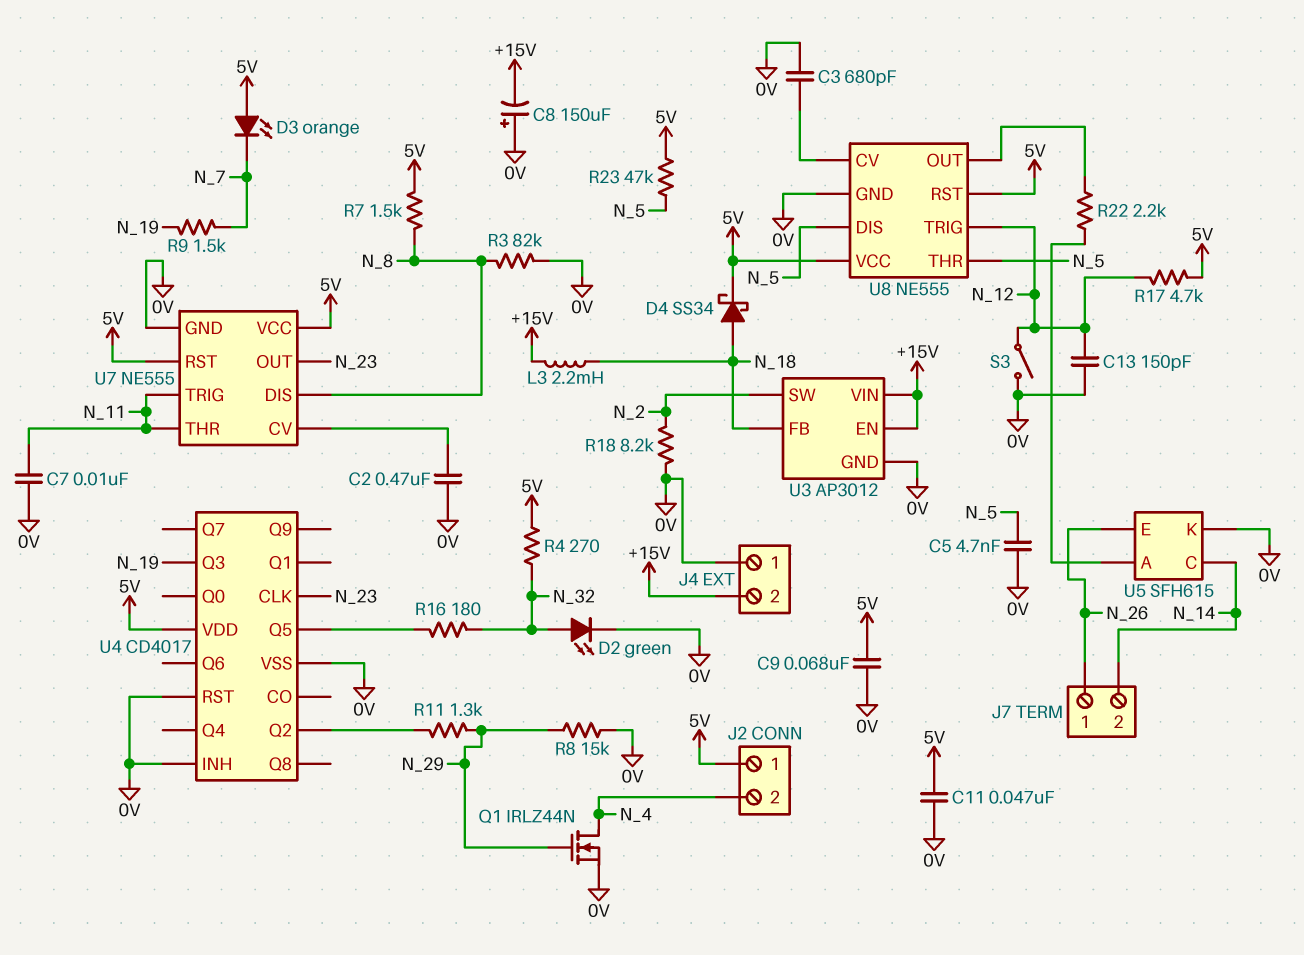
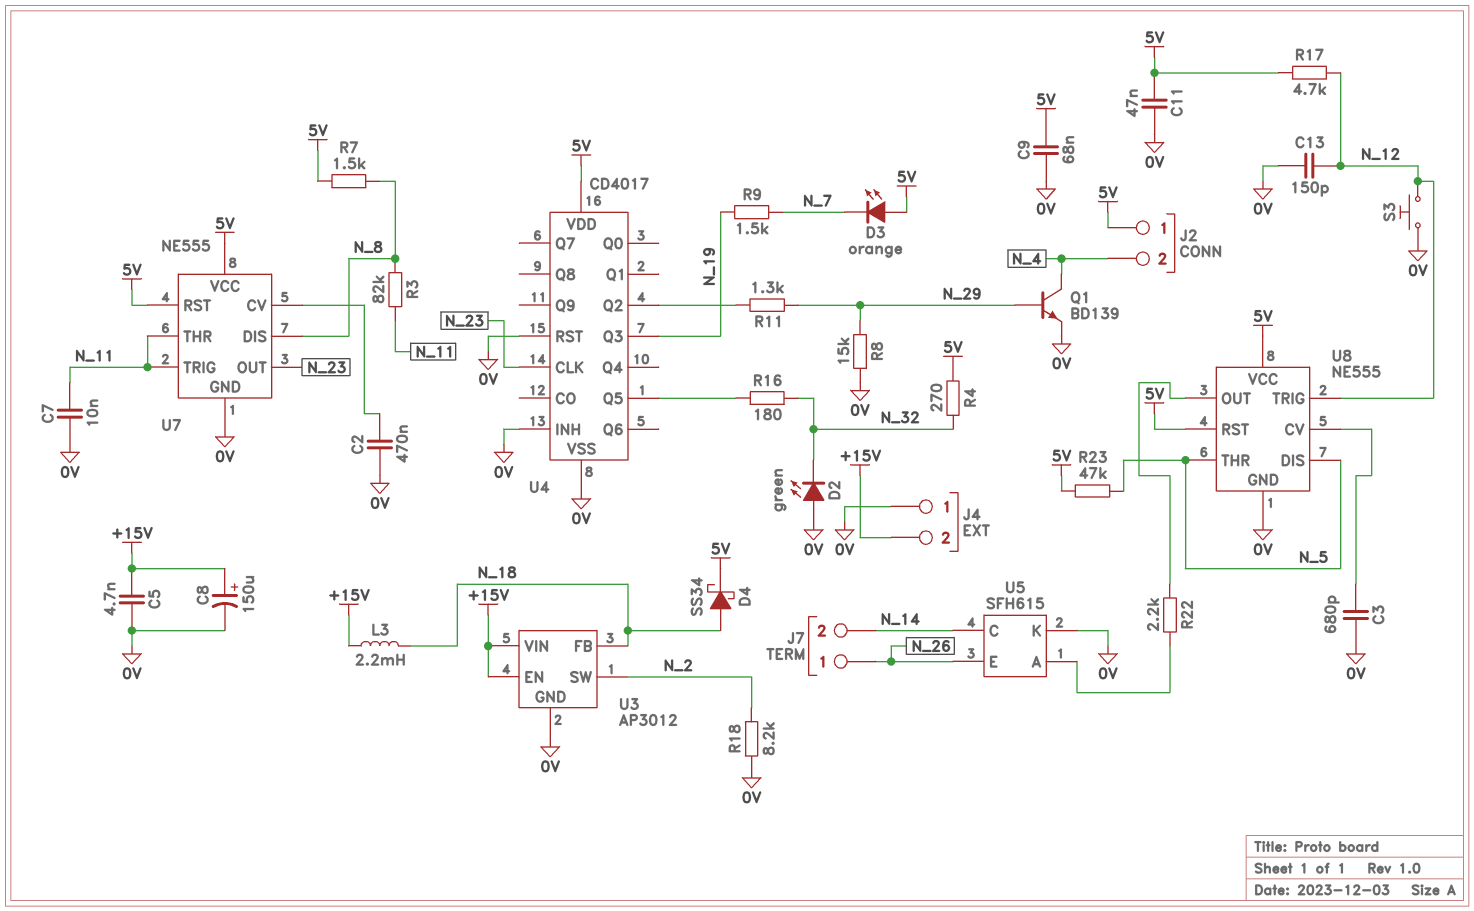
C5: 4.7nF (0V, N_5) -> 4.7nF (+15V, 0V)
C8: 150uF (plus 0V, minus +15V) -> 150uF (plus +15V, minus 0V)
D2: LED green (A N_32, K 0V) -> LED green (A 0V, K N_32)
Q1: NMOS IRLZ44N (G N_29, D N_4, S 0V) -> NPN BD139 (B N_29, C N_4, E 0V)
R3: 82k (0V, N_8) -> 82k (N_8, N_11)
S3: switch (0V, N_12) -> button (0V, N_12)

